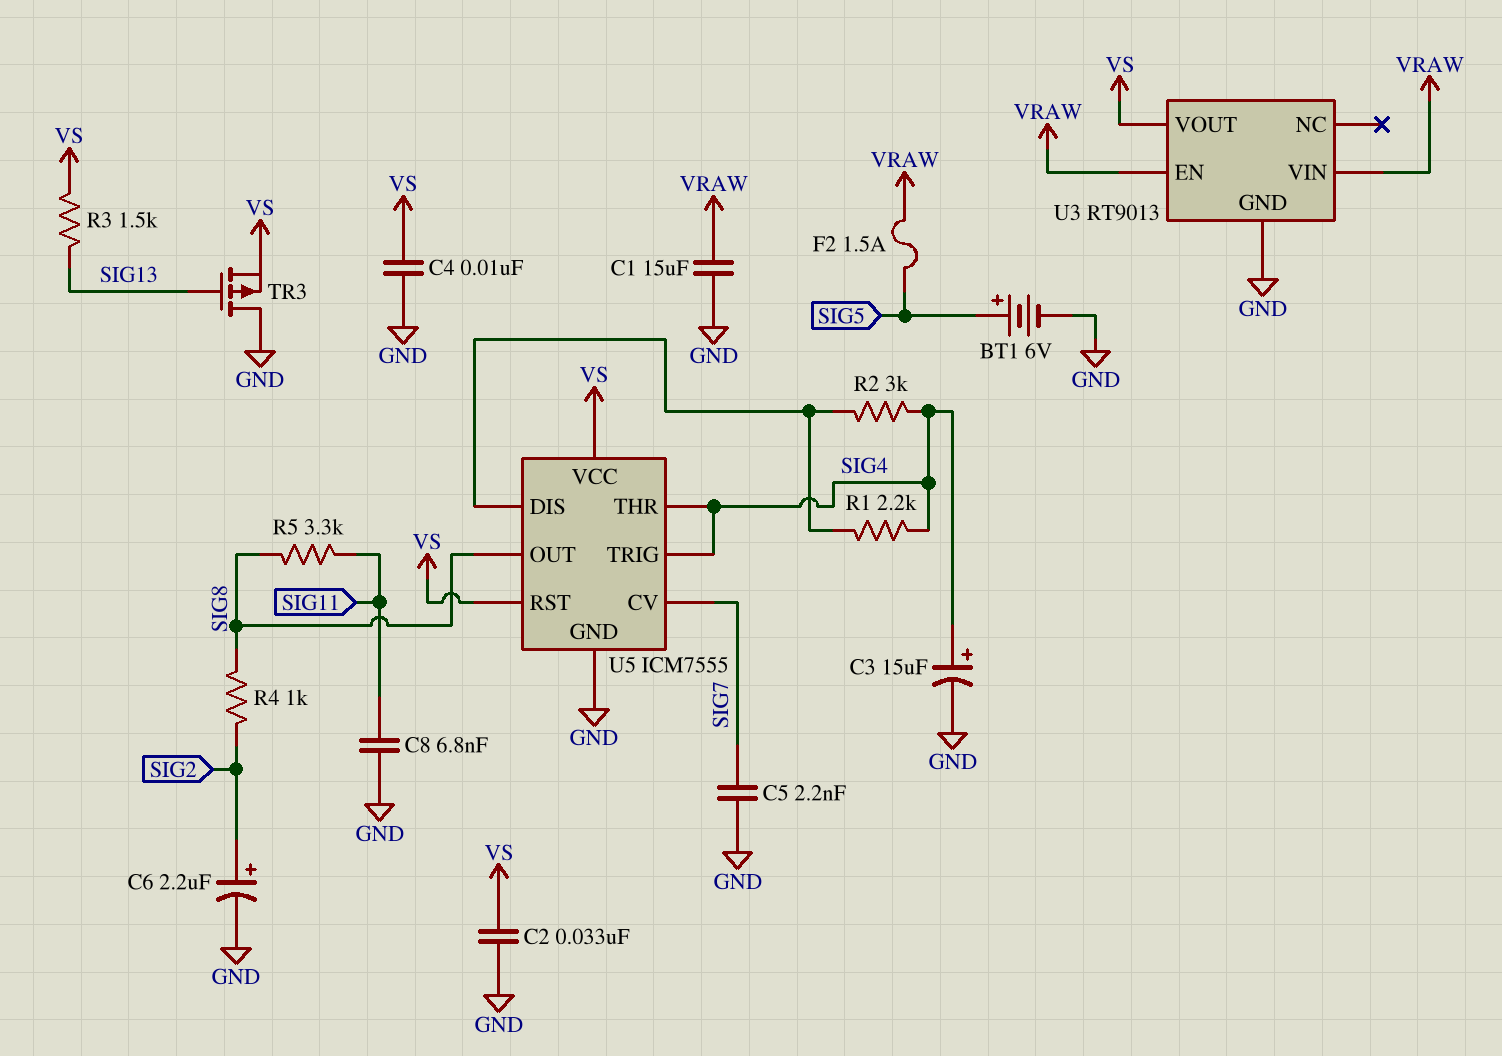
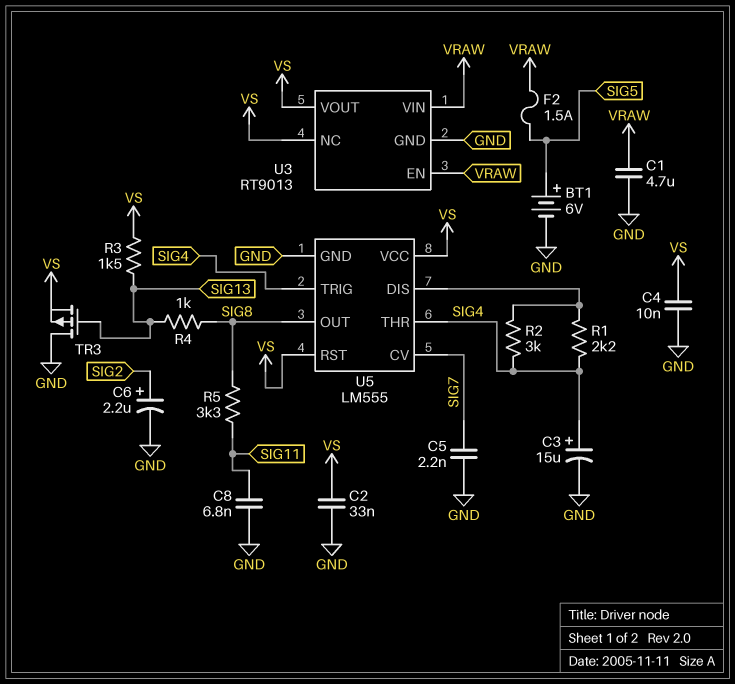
C1: 15uF (GND, VRAW) -> 4.7uF (GND, VRAW)
R4: 1k (SIG2, SIG8) -> 1k (SIG8, SIG13)
U3 pin NC: none -> VS
U5: ICM7555 -> LM555

